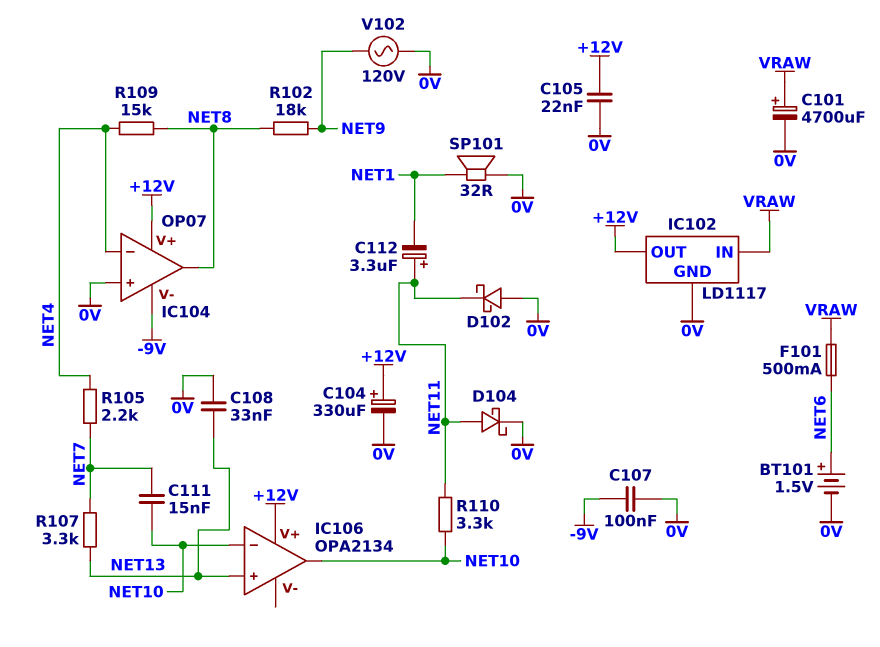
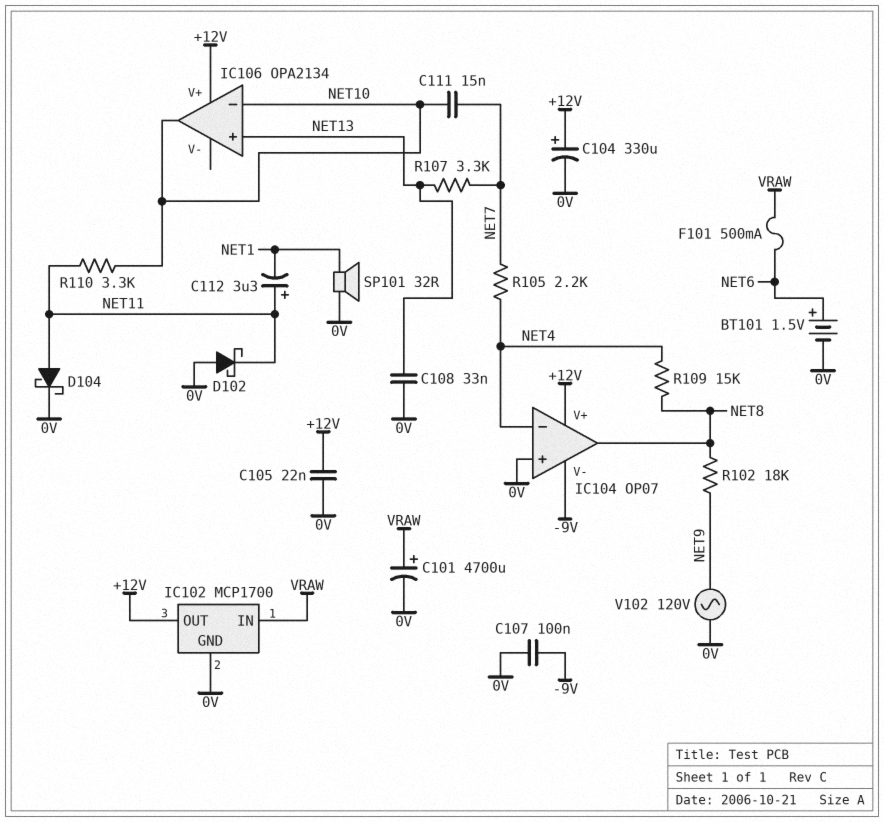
IC102: LD1117 -> MCP1700

